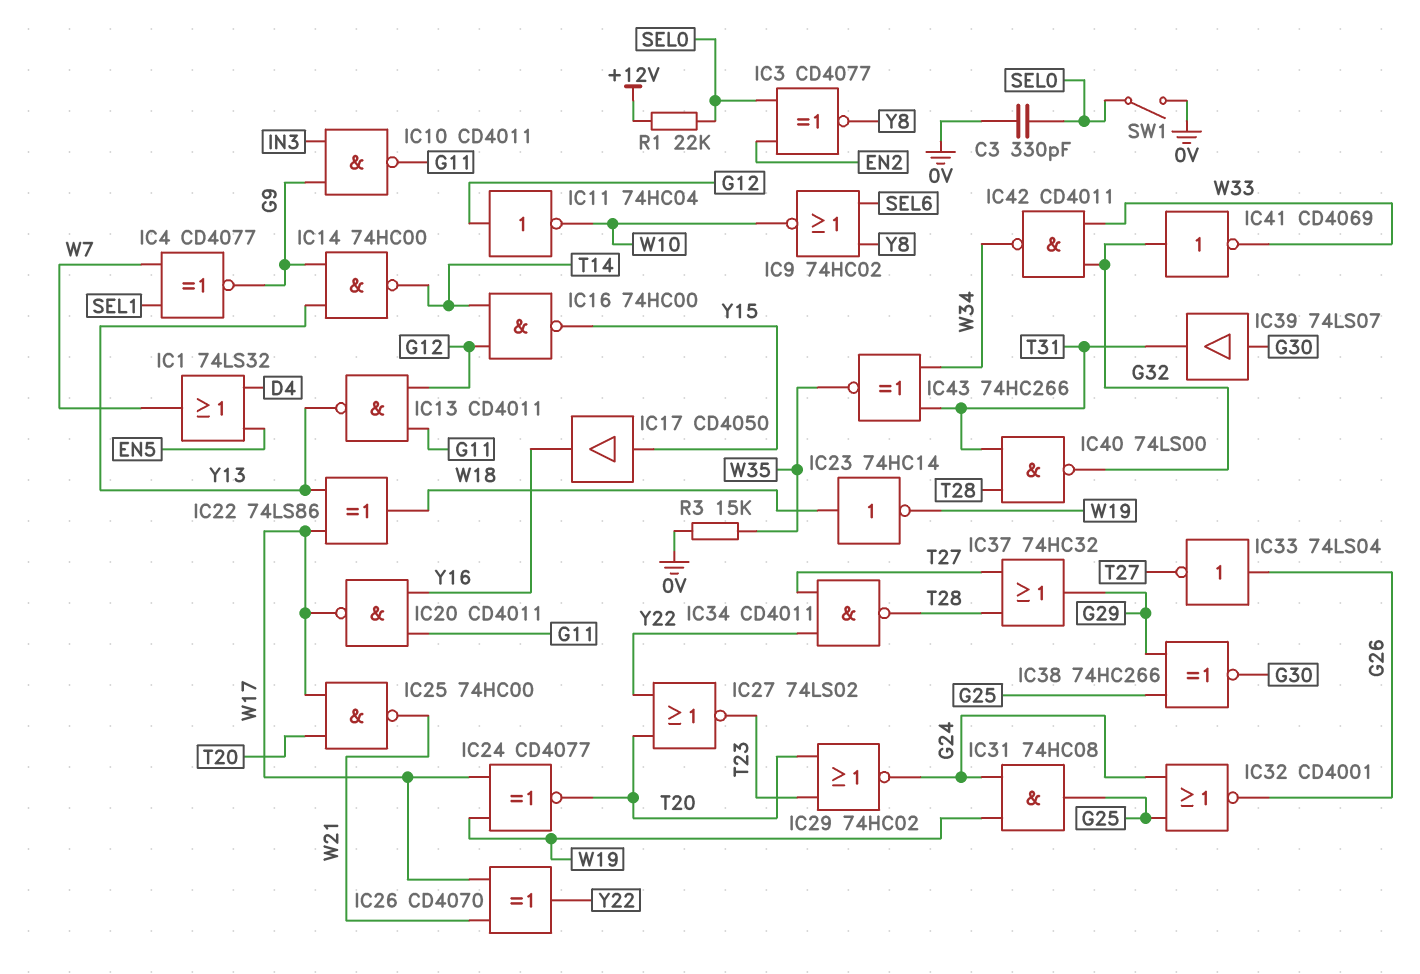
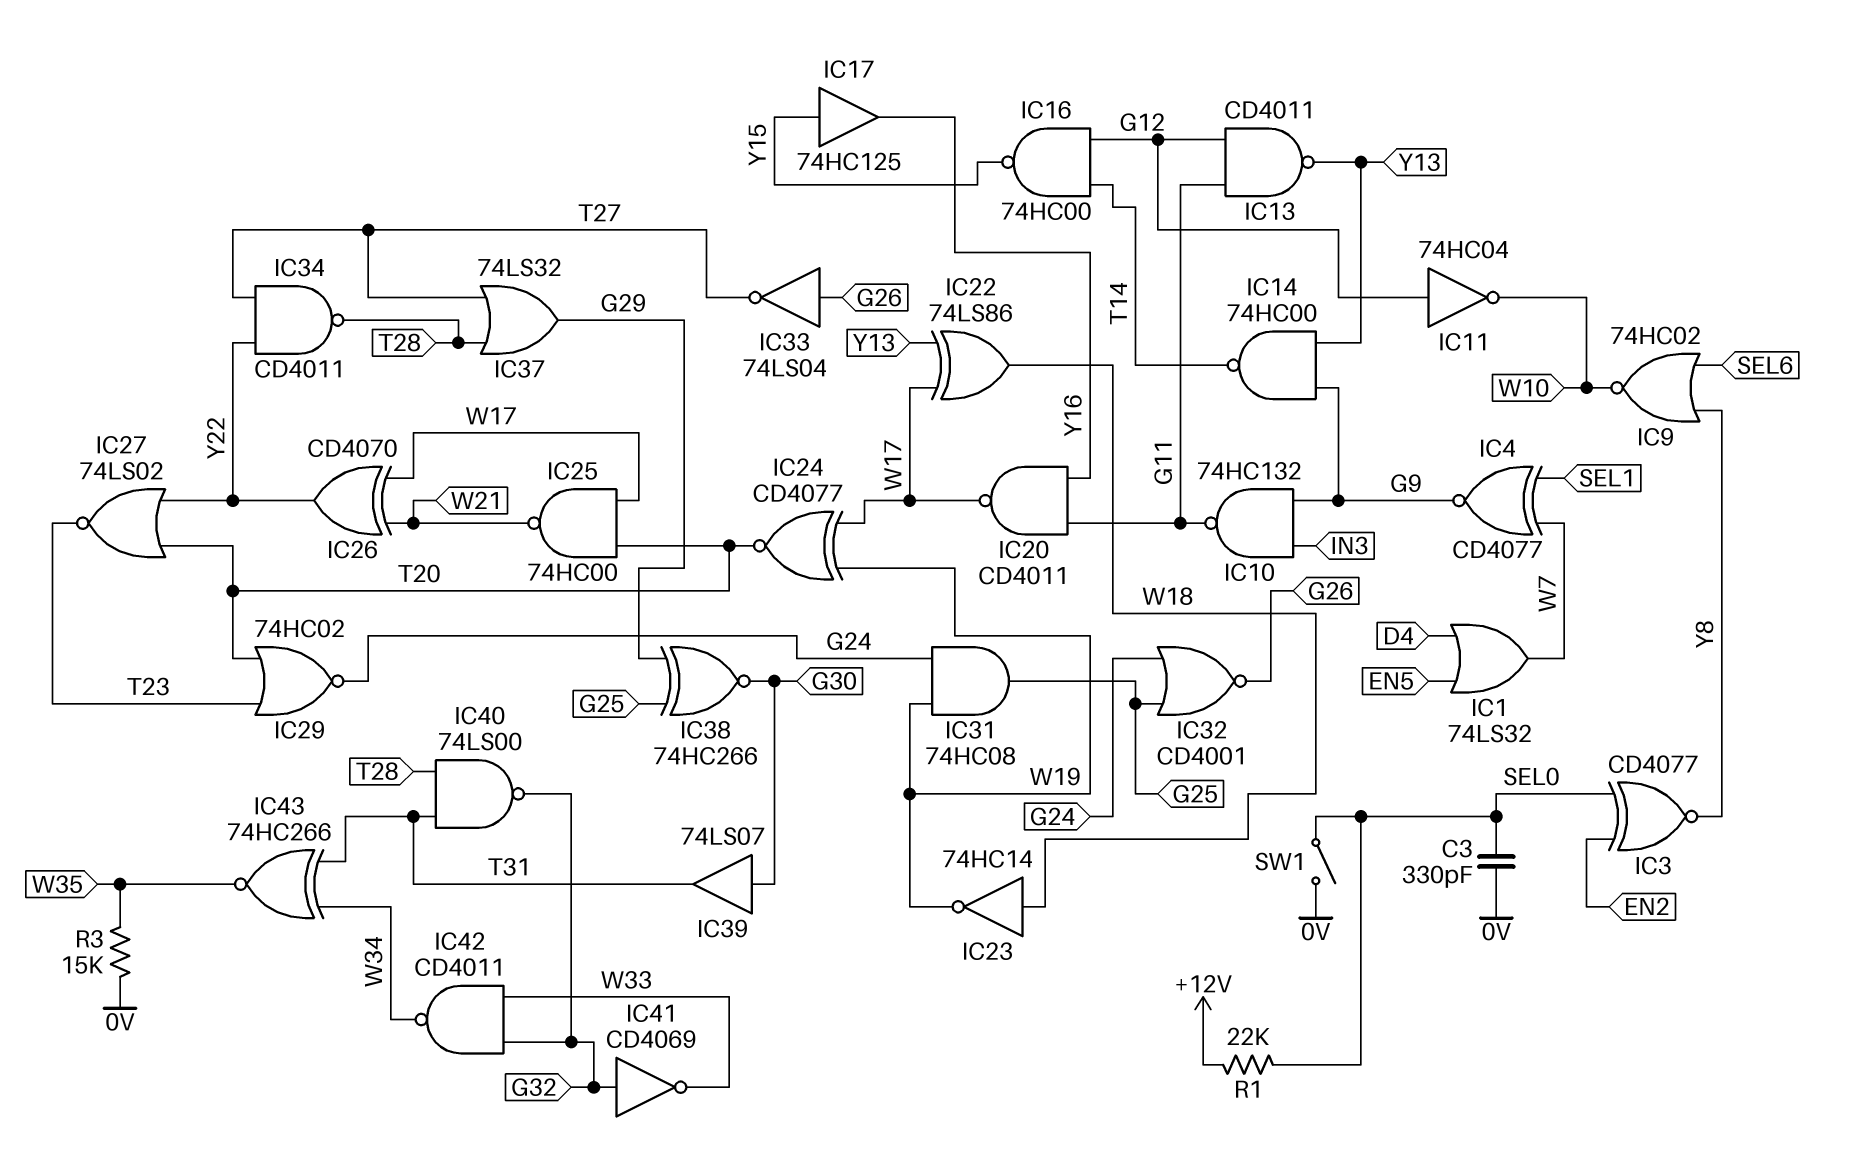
IC10: NAND CD4011 (in G9, in IN3, out G11) -> NAND 74HC132 (in G9, in IN3, out G11)
IC17: buffer CD4050 (in Y15, out Y16) -> buffer 74HC125 (in Y15, out Y16)
IC37: OR 74HC32 (in T27, in T28, out G29) -> OR 74LS32 (in T27, in T28, out G29)

